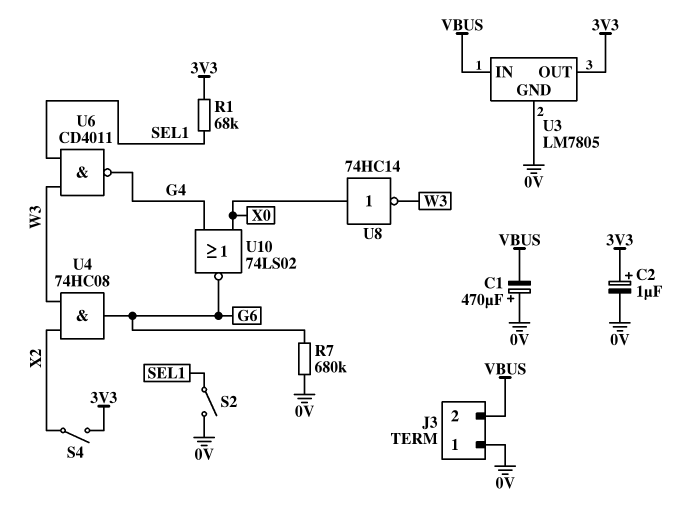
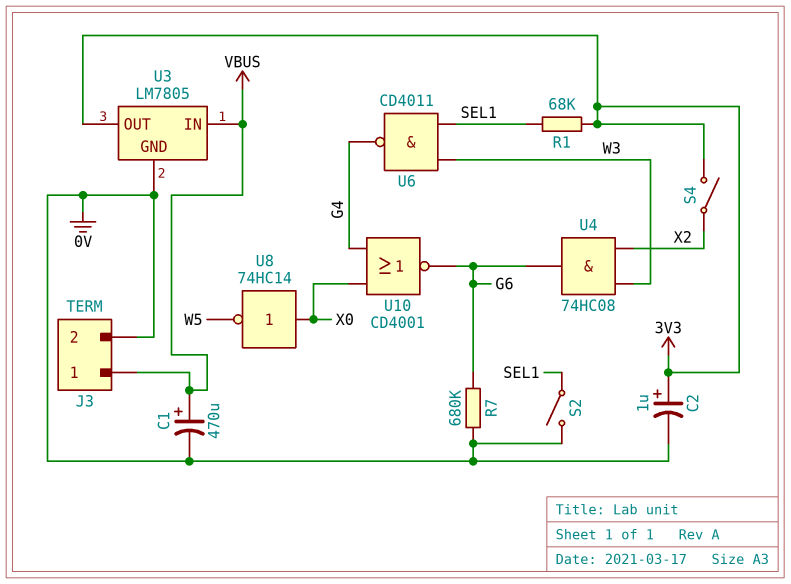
C1: 470uF (plus 0V, minus VBUS) -> 470uF (plus VBUS, minus 0V)
J3 pin 1: 0V -> VBUS
J3 pin 2: VBUS -> 0V
U8: NOT 74HC14 (in X0, out W3) -> NOT 74HC14 (in X0, out W5)
U10: NOR 74LS02 (in G4, in X0, out G6) -> NOR CD4001 (in G4, in X0, out G6)

